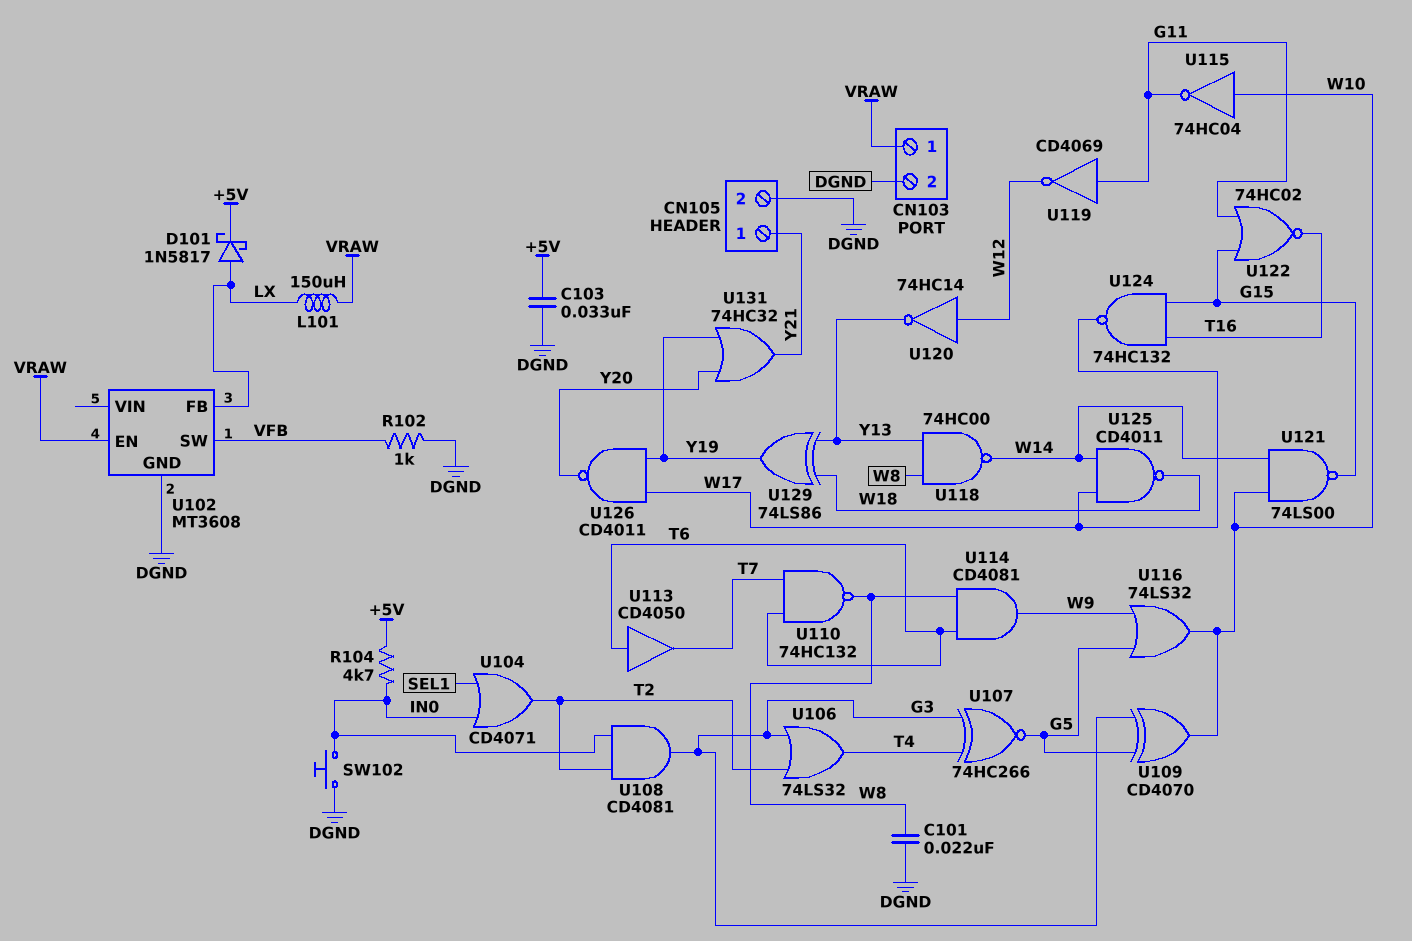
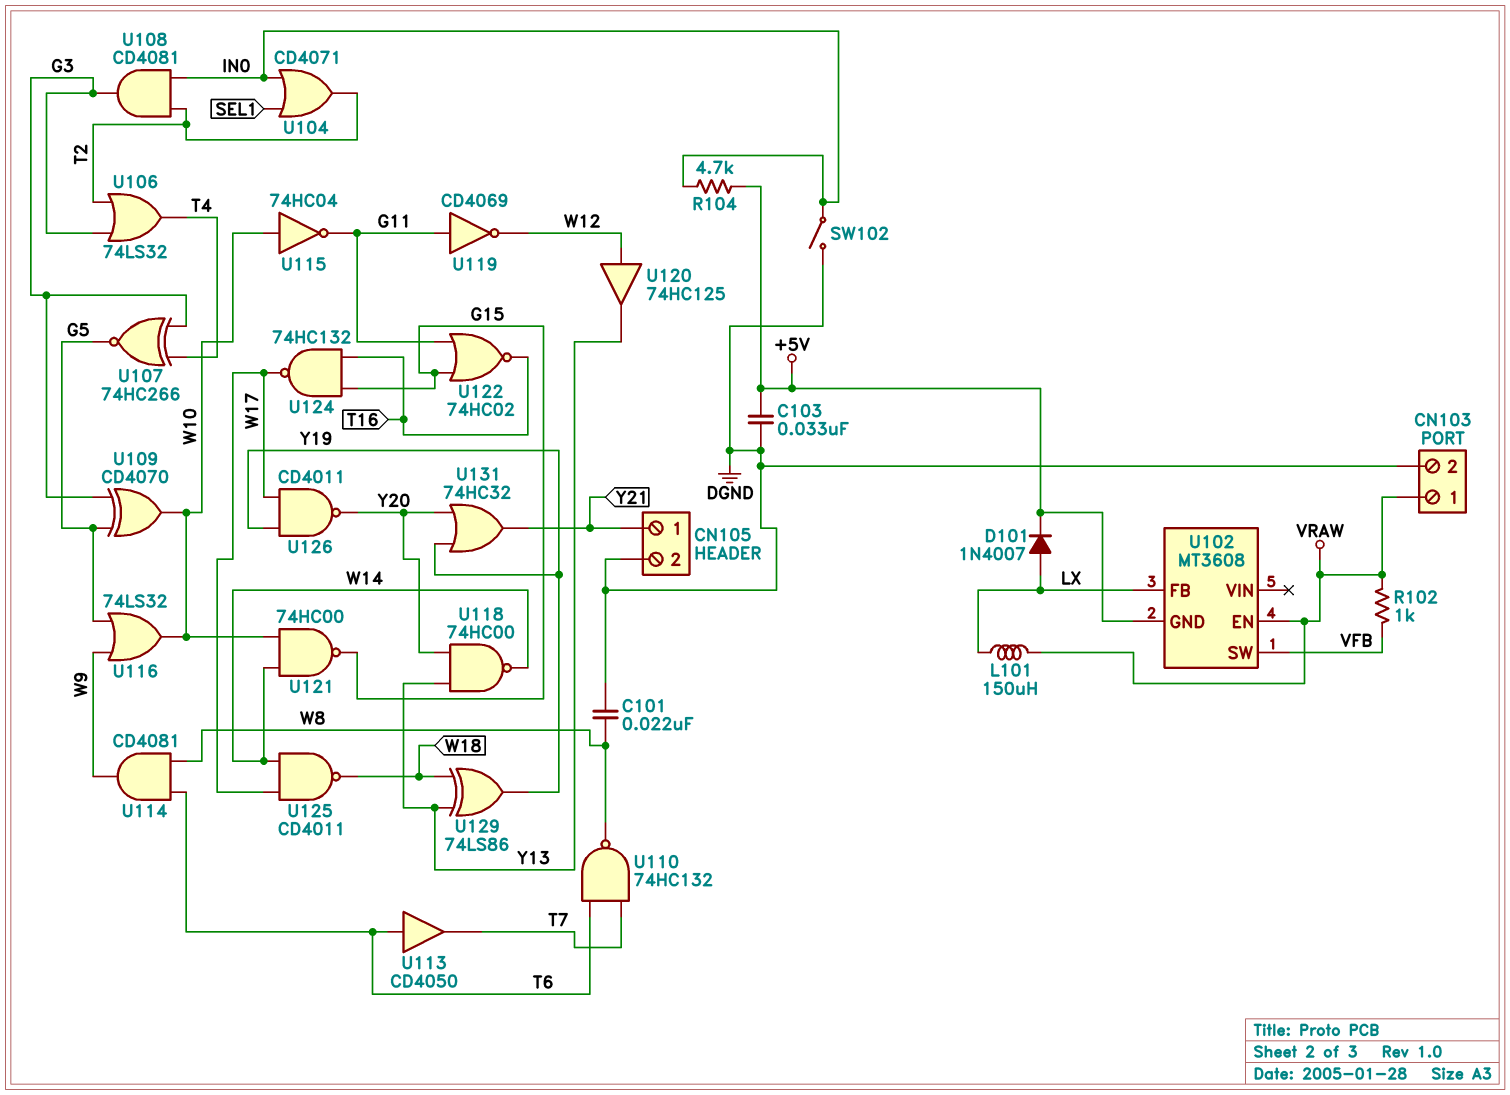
D101: schottky 1N5817 (A LX, K +5V) -> diode 1N4007 (A LX, K +5V)
R102: 1k (DGND, VFB) -> 1k (VFB, VRAW)
SW102: button (DGND, IN0) -> switch (DGND, IN0)
U102 pin GND: DGND -> +5V
U118: NAND 74HC00 (in W8, in Y13, out W14) -> NAND 74HC00 (in Y13, in Y20, out W14)
U120: NOT 74HC14 (in W12, out Y13) -> buffer 74HC125 (in W12, out Y13)
U121: NAND 74LS00 (in W10, in W14, out G15) -> NAND 74HC00 (in W10, in W14, out G15)

